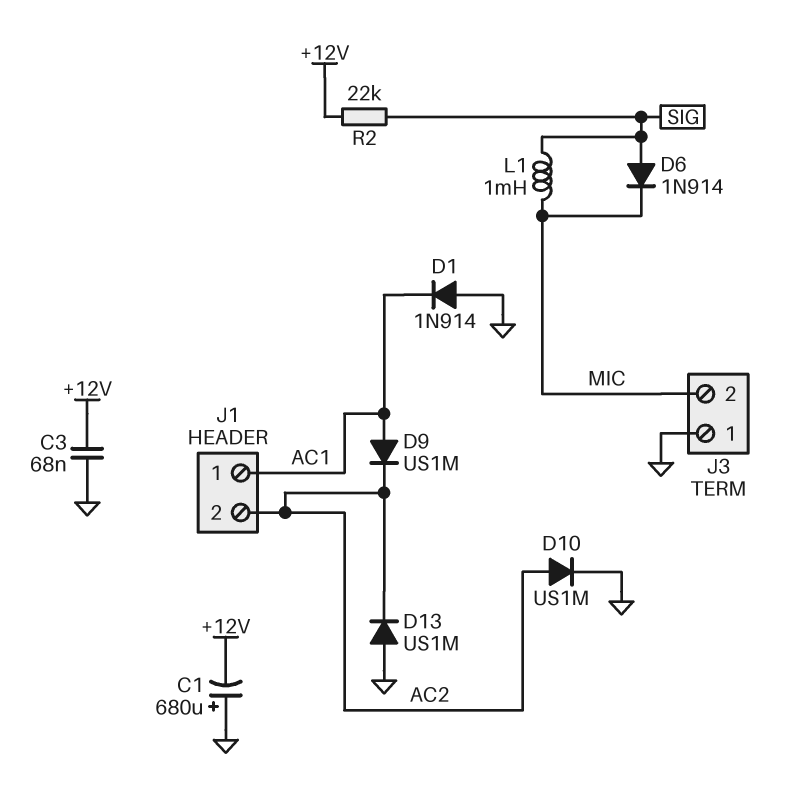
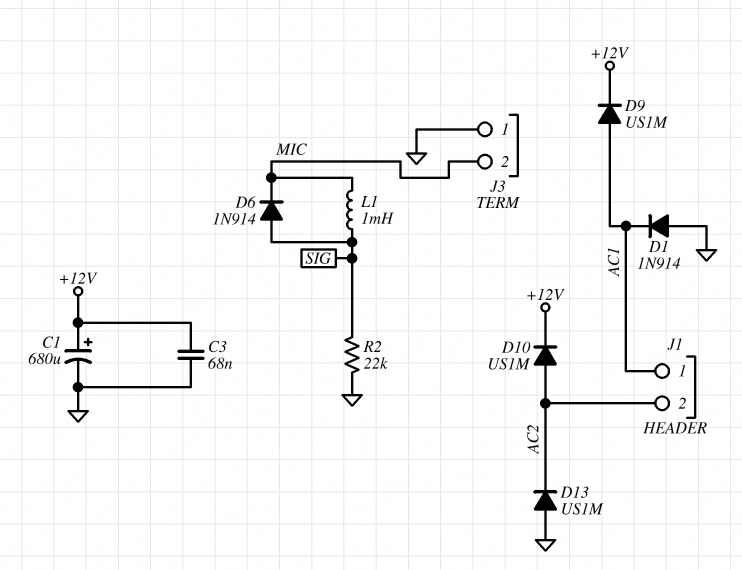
C1: 680uF (plus GND, minus +12V) -> 680uF (plus +12V, minus GND)
D9: diode US1M (A AC1, K AC2) -> diode US1M (A AC1, K +12V)
D10: diode US1M (A AC2, K GND) -> diode US1M (A AC2, K +12V)
R2: 22k (+12V, SIG) -> 22k (GND, SIG)

